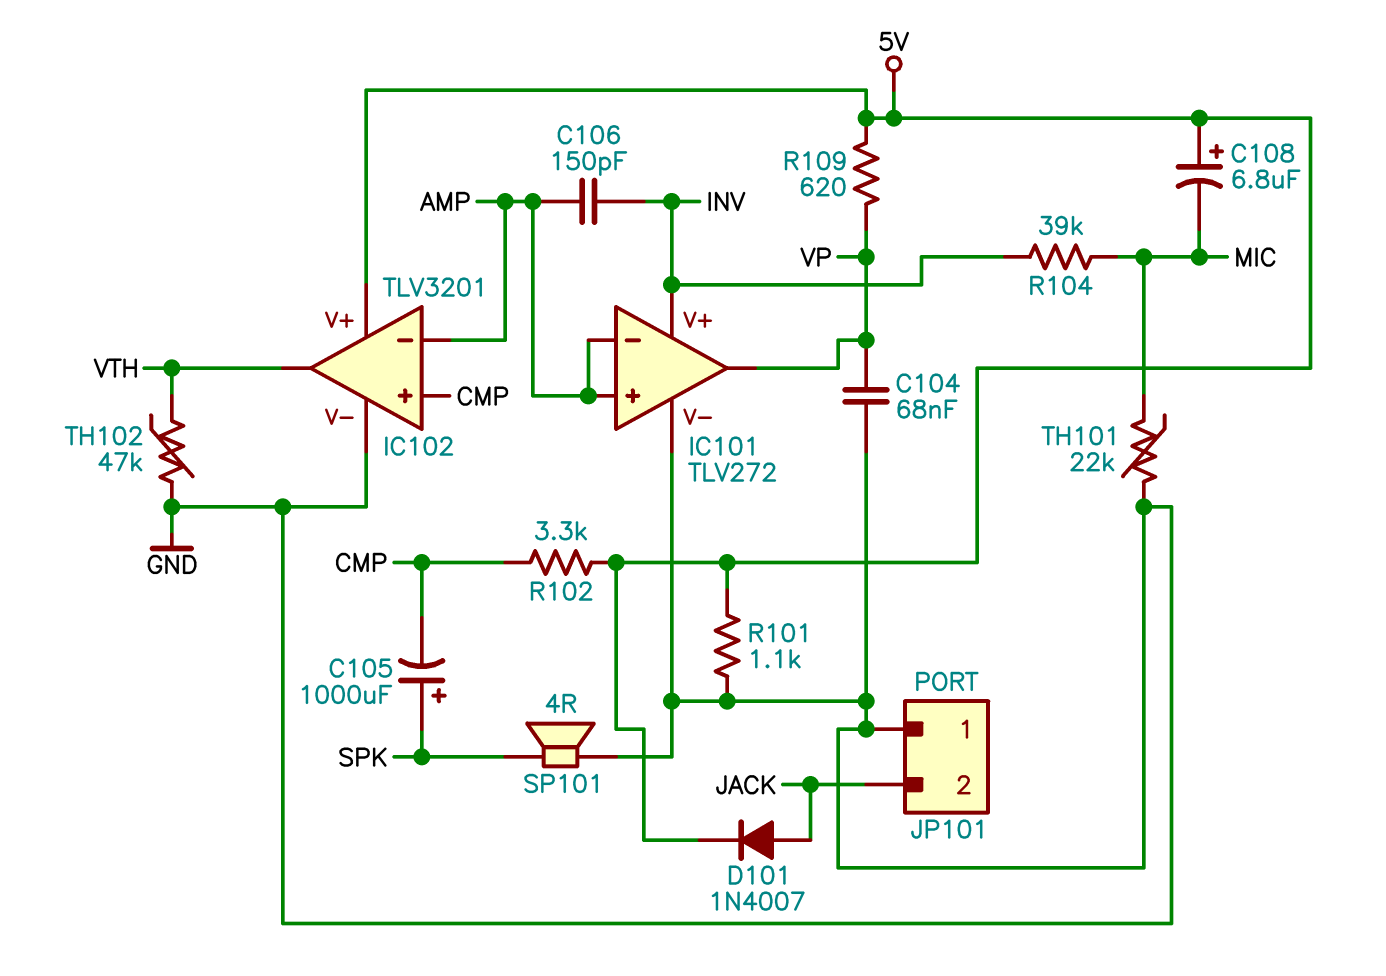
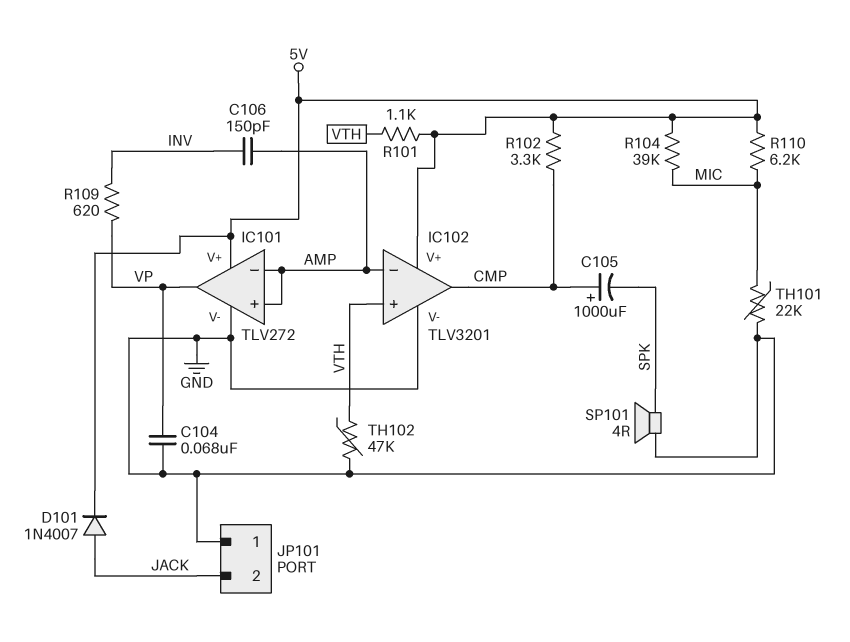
C105: 1000uF (plus SPK, minus CMP) -> 1000uF (plus CMP, minus SPK)
C108: 6.8uF (plus 5V, minus MIC) -> none
IC101 pin V+: INV -> 5V
IC102 pin in+: CMP -> VTH
IC102 pin out: VTH -> CMP
R101: 1.1k (5V, GND) -> 1.1k (5V, VTH)
R104: 39k (INV, MIC) -> 39k (5V, MIC)
R109: 620 (5V, VP) -> 620 (INV, VP)
R110: none -> 6.2k (5V, MIC)

